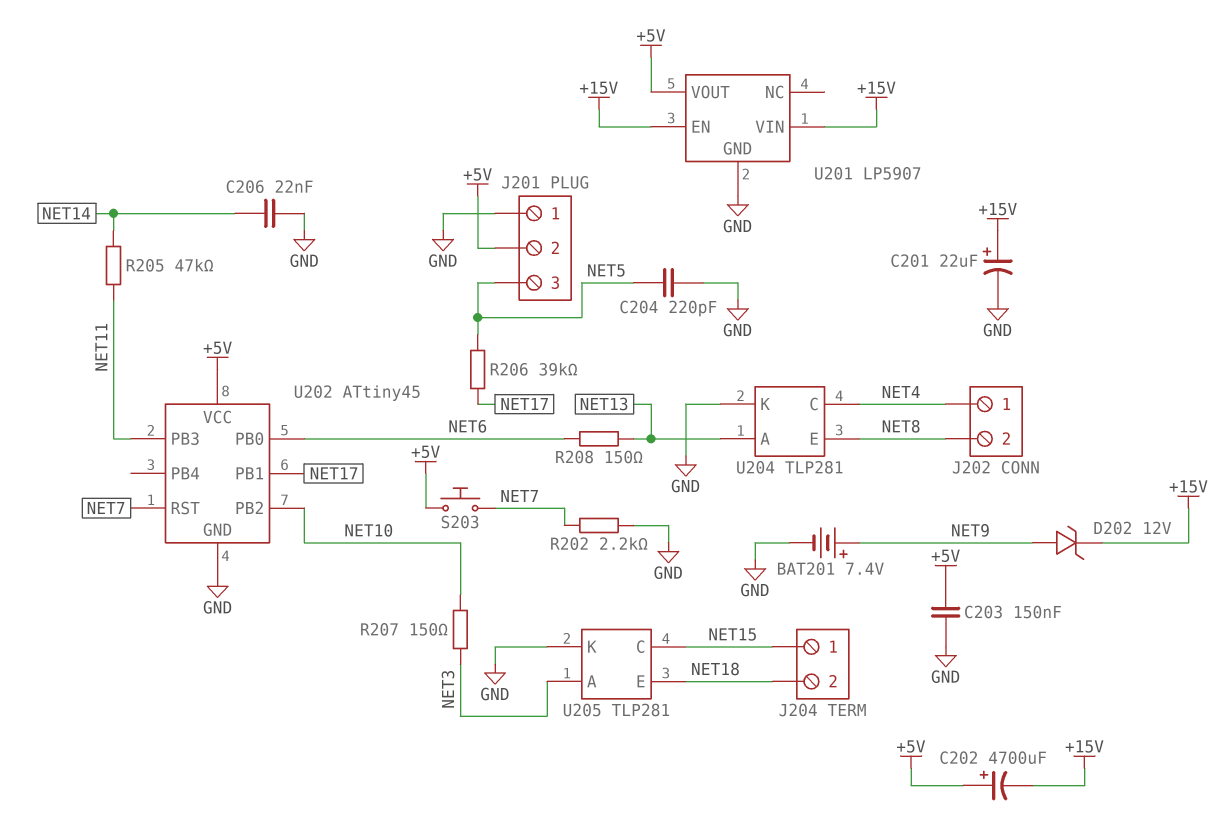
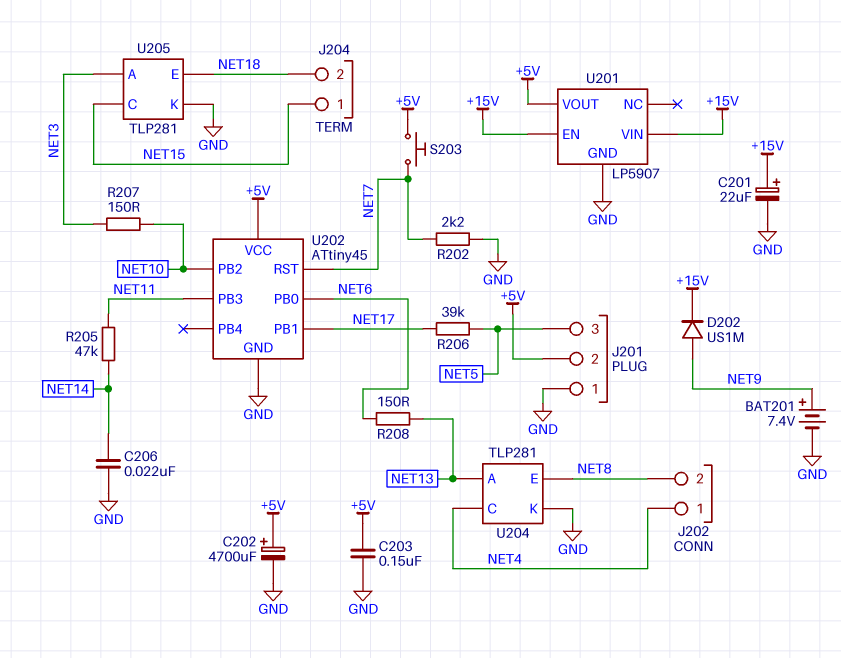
C202: 4700uF (plus +5V, minus +15V) -> 4700uF (plus +5V, minus GND)
C204: 220pF (GND, NET5) -> none
D202: zener 12V (A NET9, K +15V) -> diode US1M (A NET9, K +15V)

